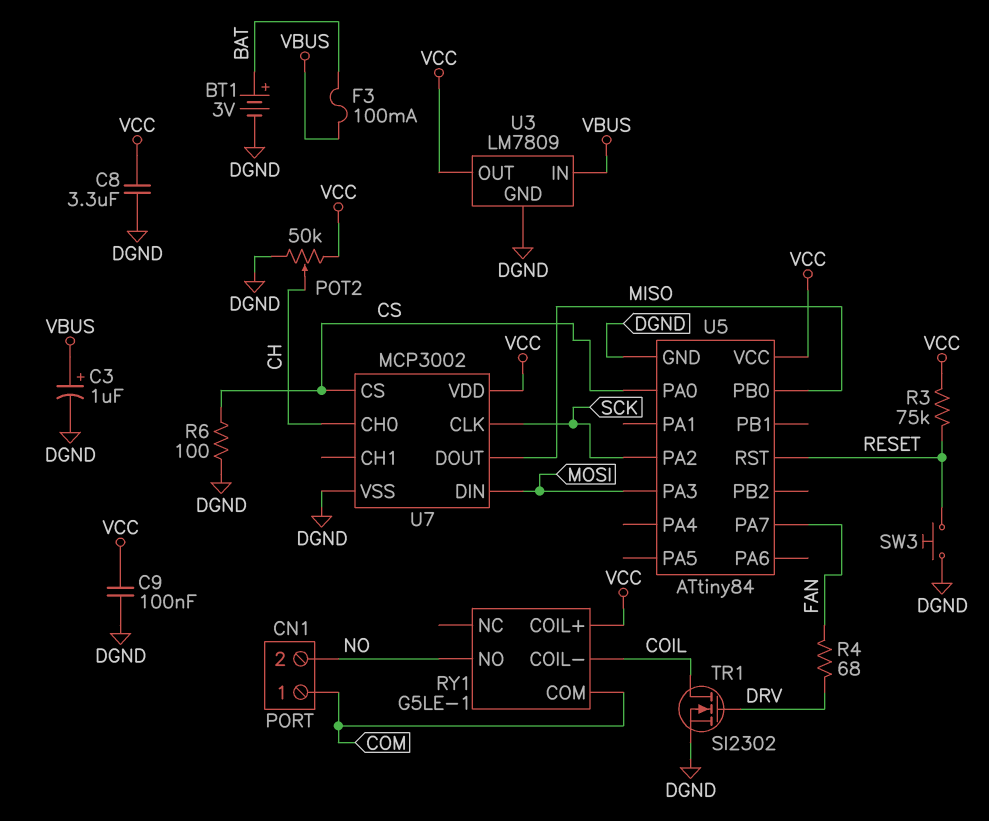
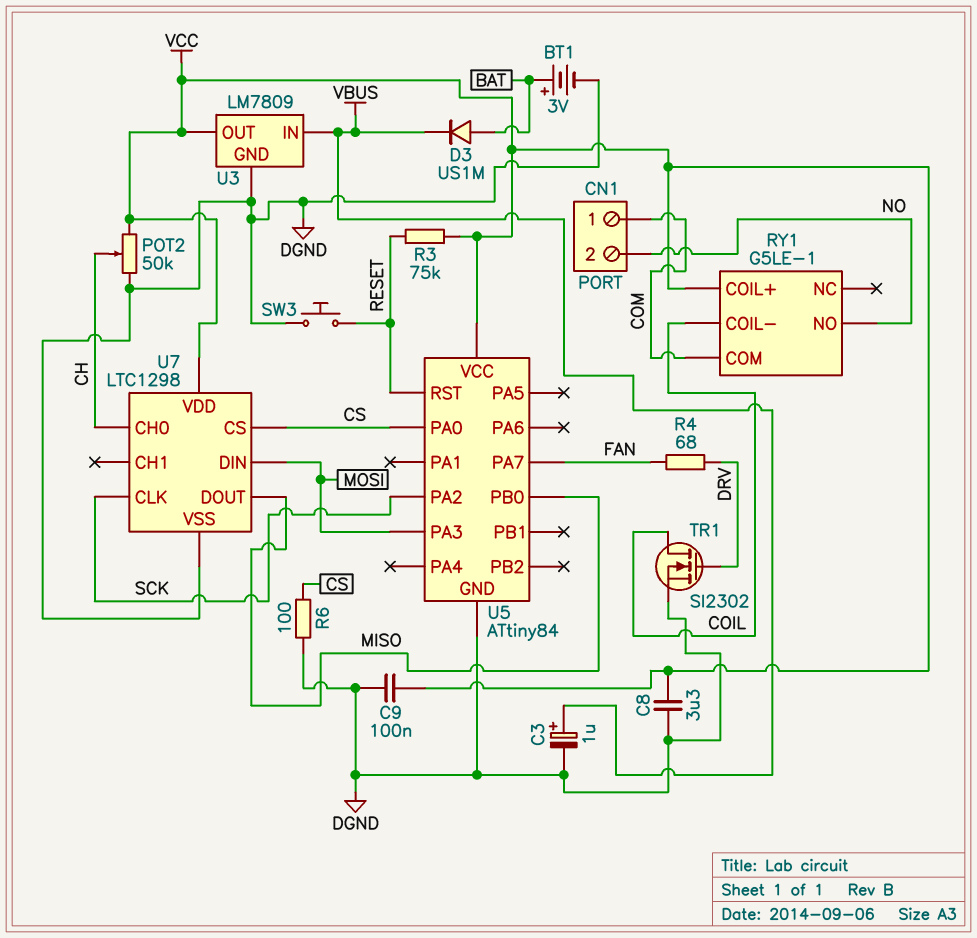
D3: none -> diode US1M (A BAT, K VBUS)
F3: 100mA (BAT, VBUS) -> none
U7: MCP3002 -> LTC1298

